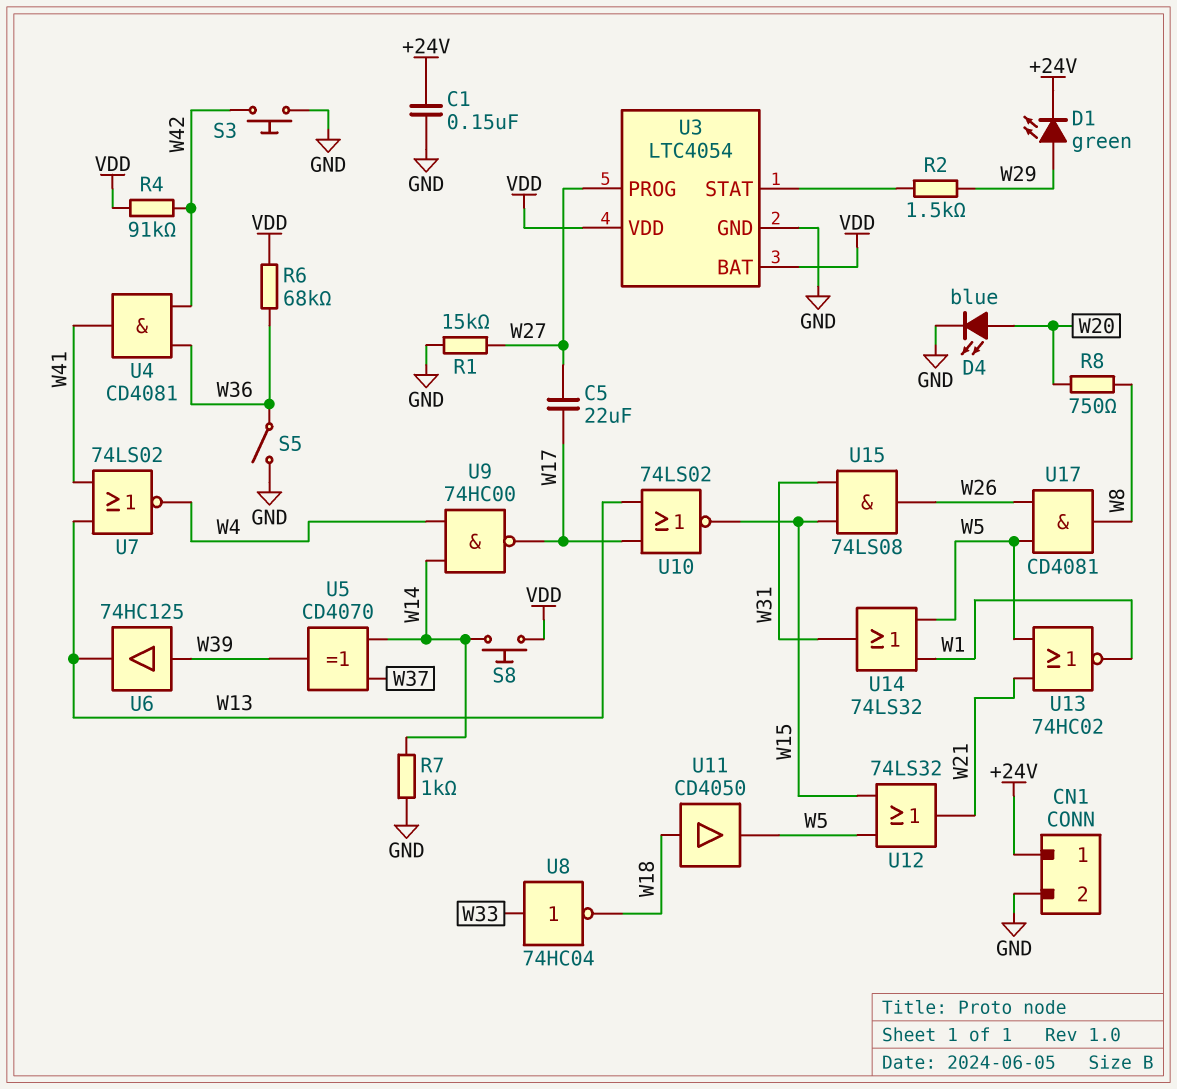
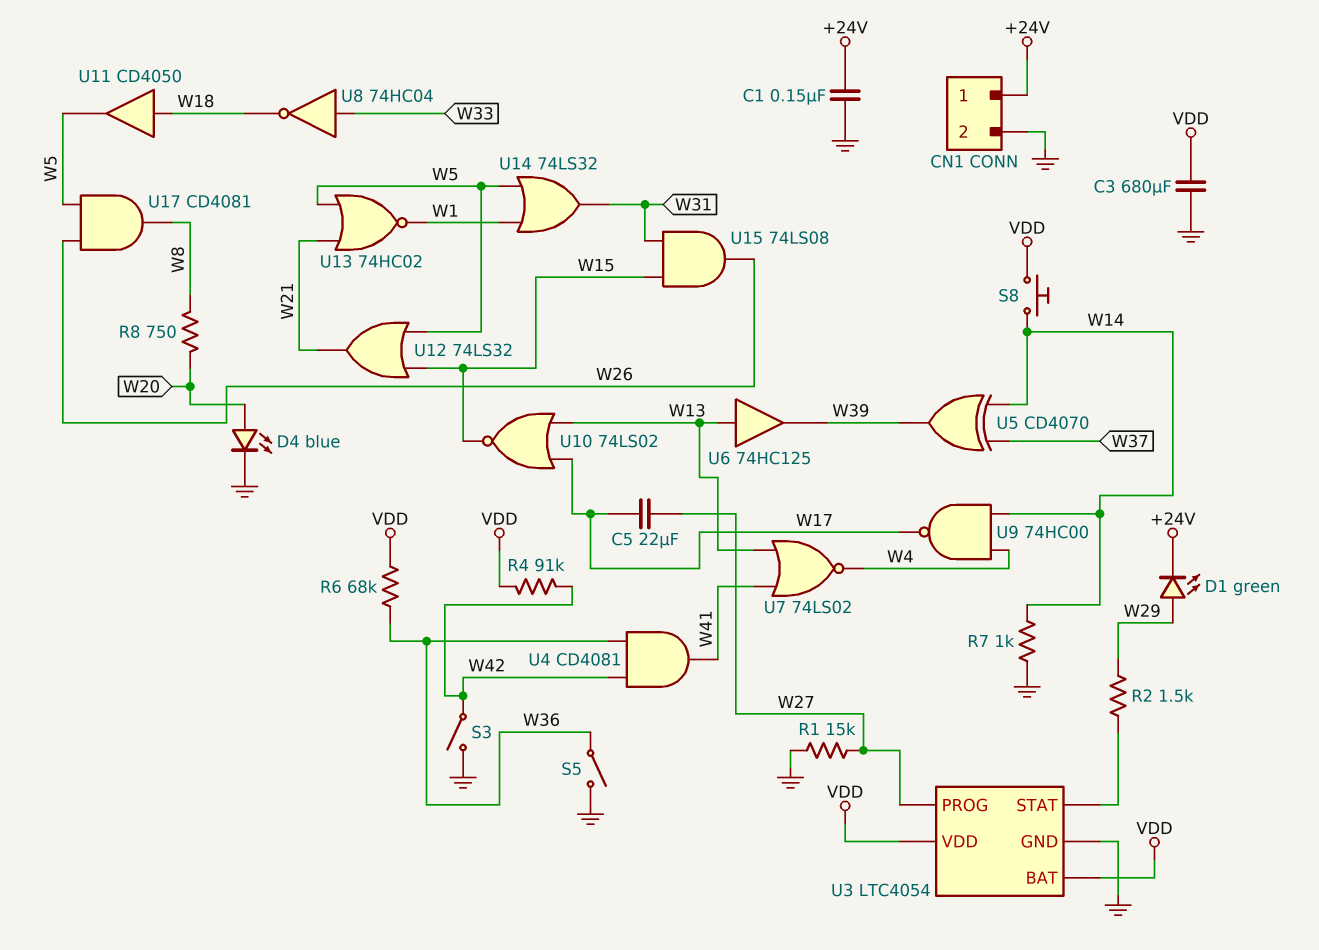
C3: none -> 680uF (GND, VDD)
S3: button (GND, W42) -> switch (GND, W42)
U6: buffer 74HC125 (in W39, out W13) -> buffer 74HC125 (in W13, out W39)

